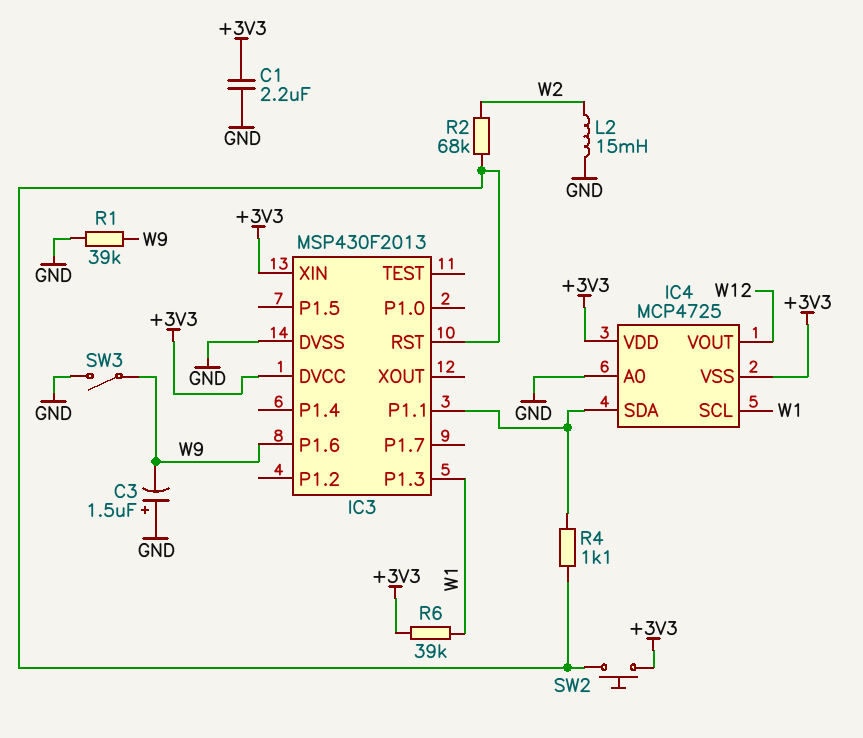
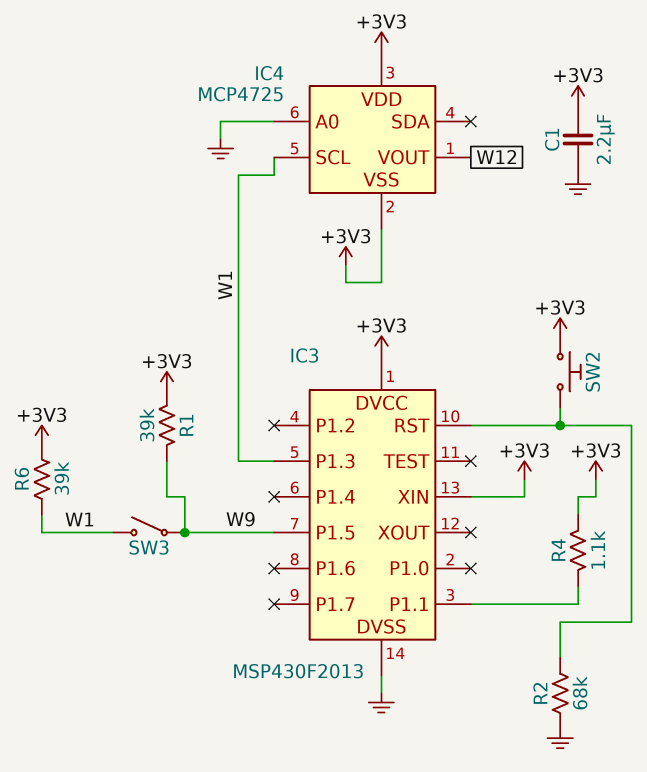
C3: 1.5uF (plus GND, minus W9) -> none
IC3 pin P1.5: none -> W9
IC3 pin P1.6: W9 -> none
IC4 pin SDA: IC3/P1.1 -> none
L2: 15mH (GND, W2) -> none
R1: 39k (GND, W9) -> 39k (+3V3, W9)
R2: 68k (IC3/RST, W2) -> 68k (GND, IC3/RST)
R4: 1.1k (IC3/P1.1, IC3/RST) -> 1.1k (+3V3, IC3/P1.1)
SW3: switch (GND, W9) -> switch (W1, W9)

